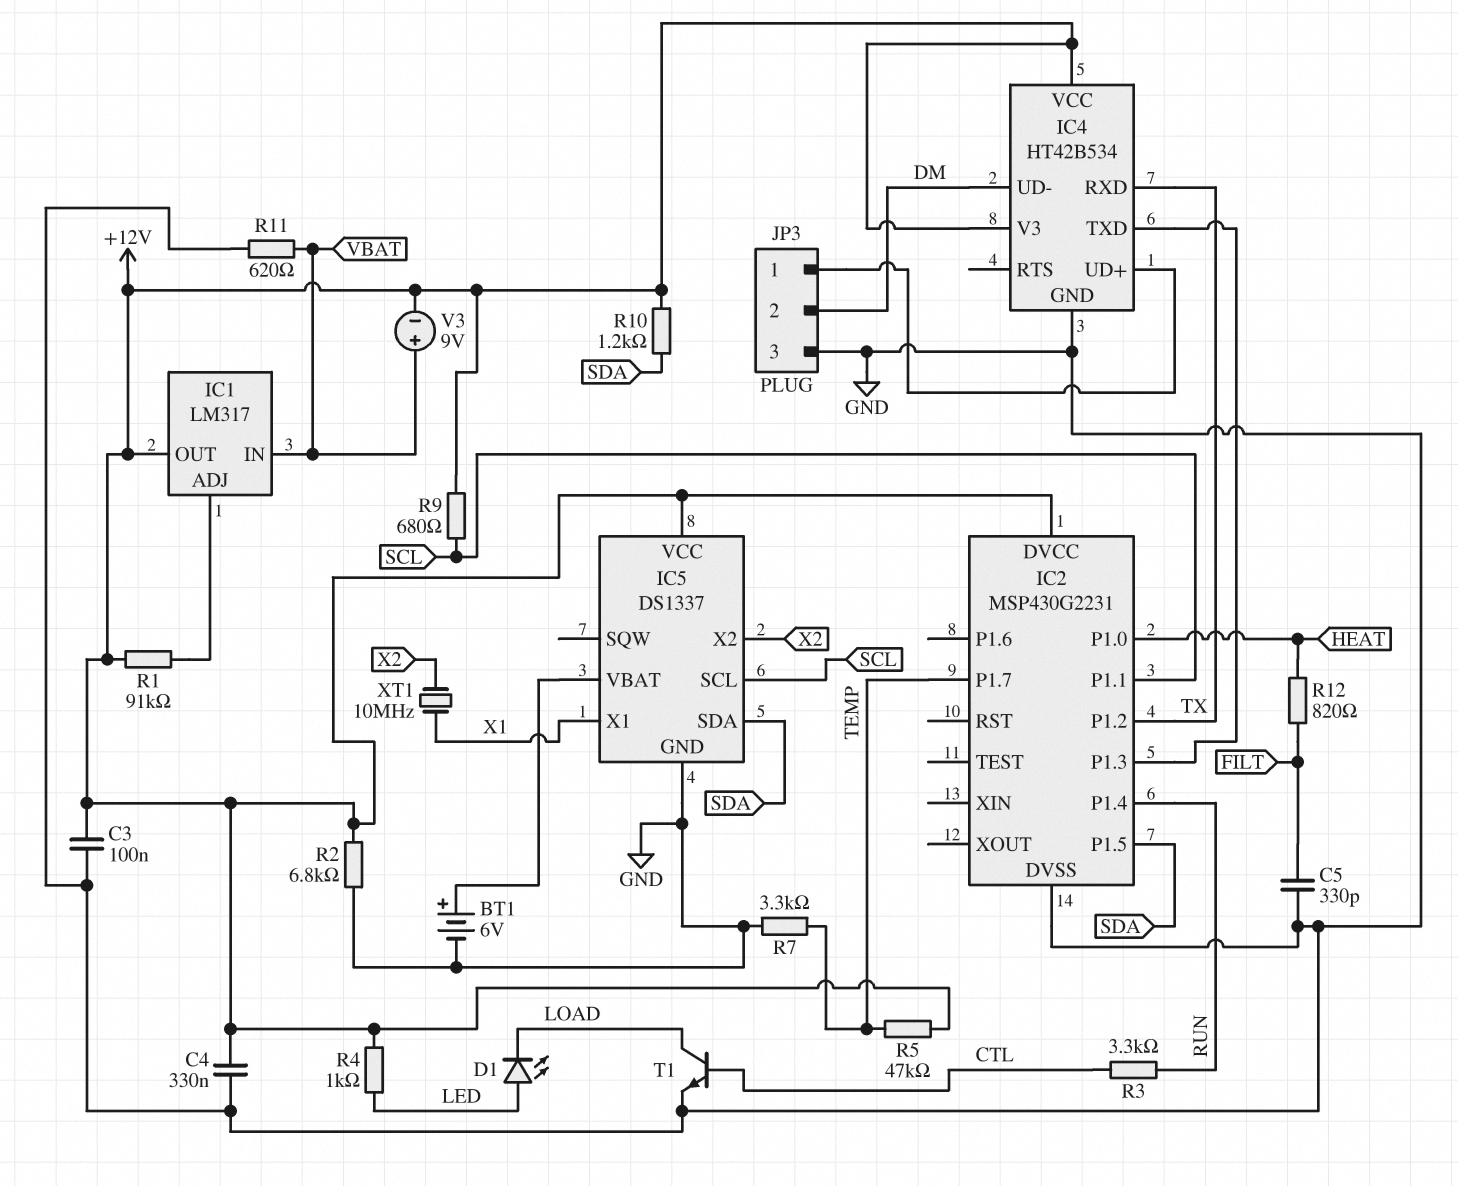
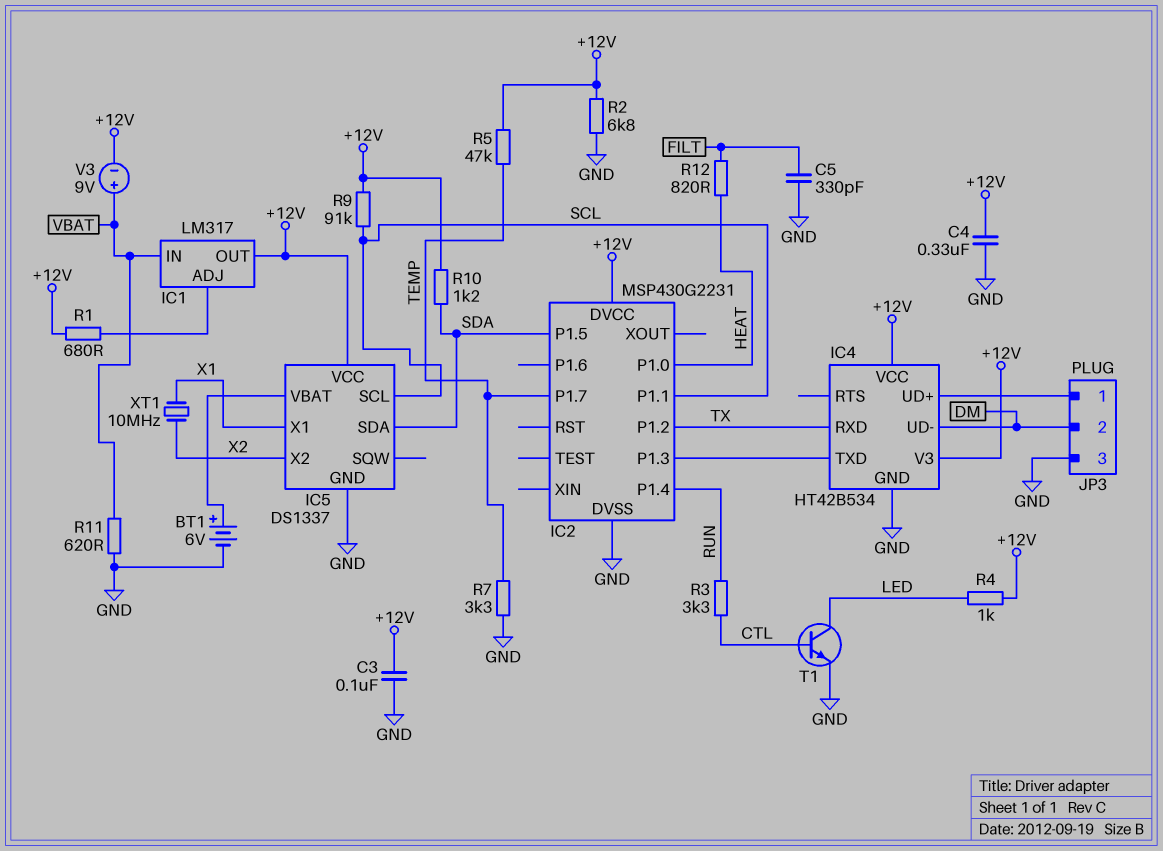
D1: LED (A LED, K LOAD) -> none
R1: 91k (+12V, IC1/ADJ) -> 680 (+12V, IC1/ADJ)
R9: 680 (+12V, SCL) -> 91k (+12V, SCL)
T1: NPN (B CTL, C LOAD, E GND) -> NPN (B CTL, C LED, E GND)

